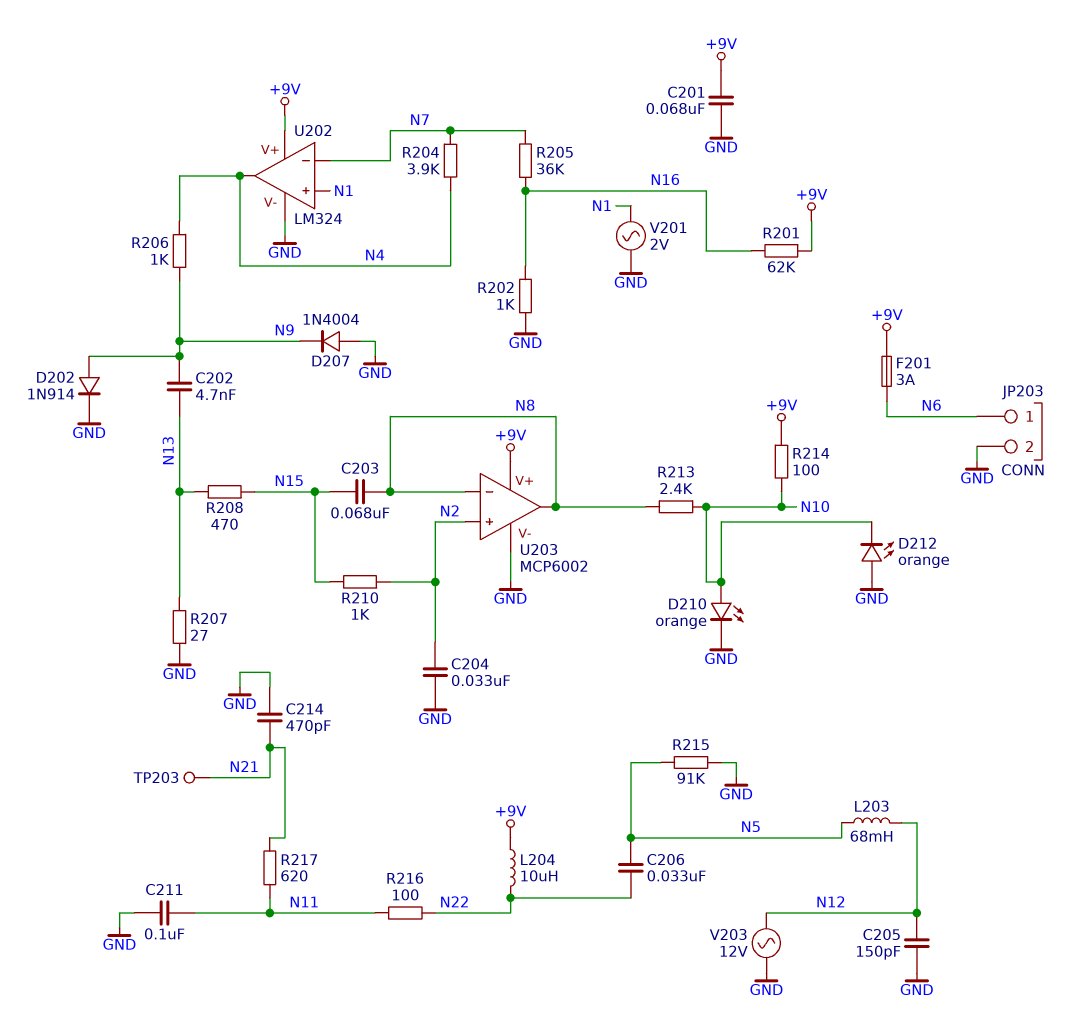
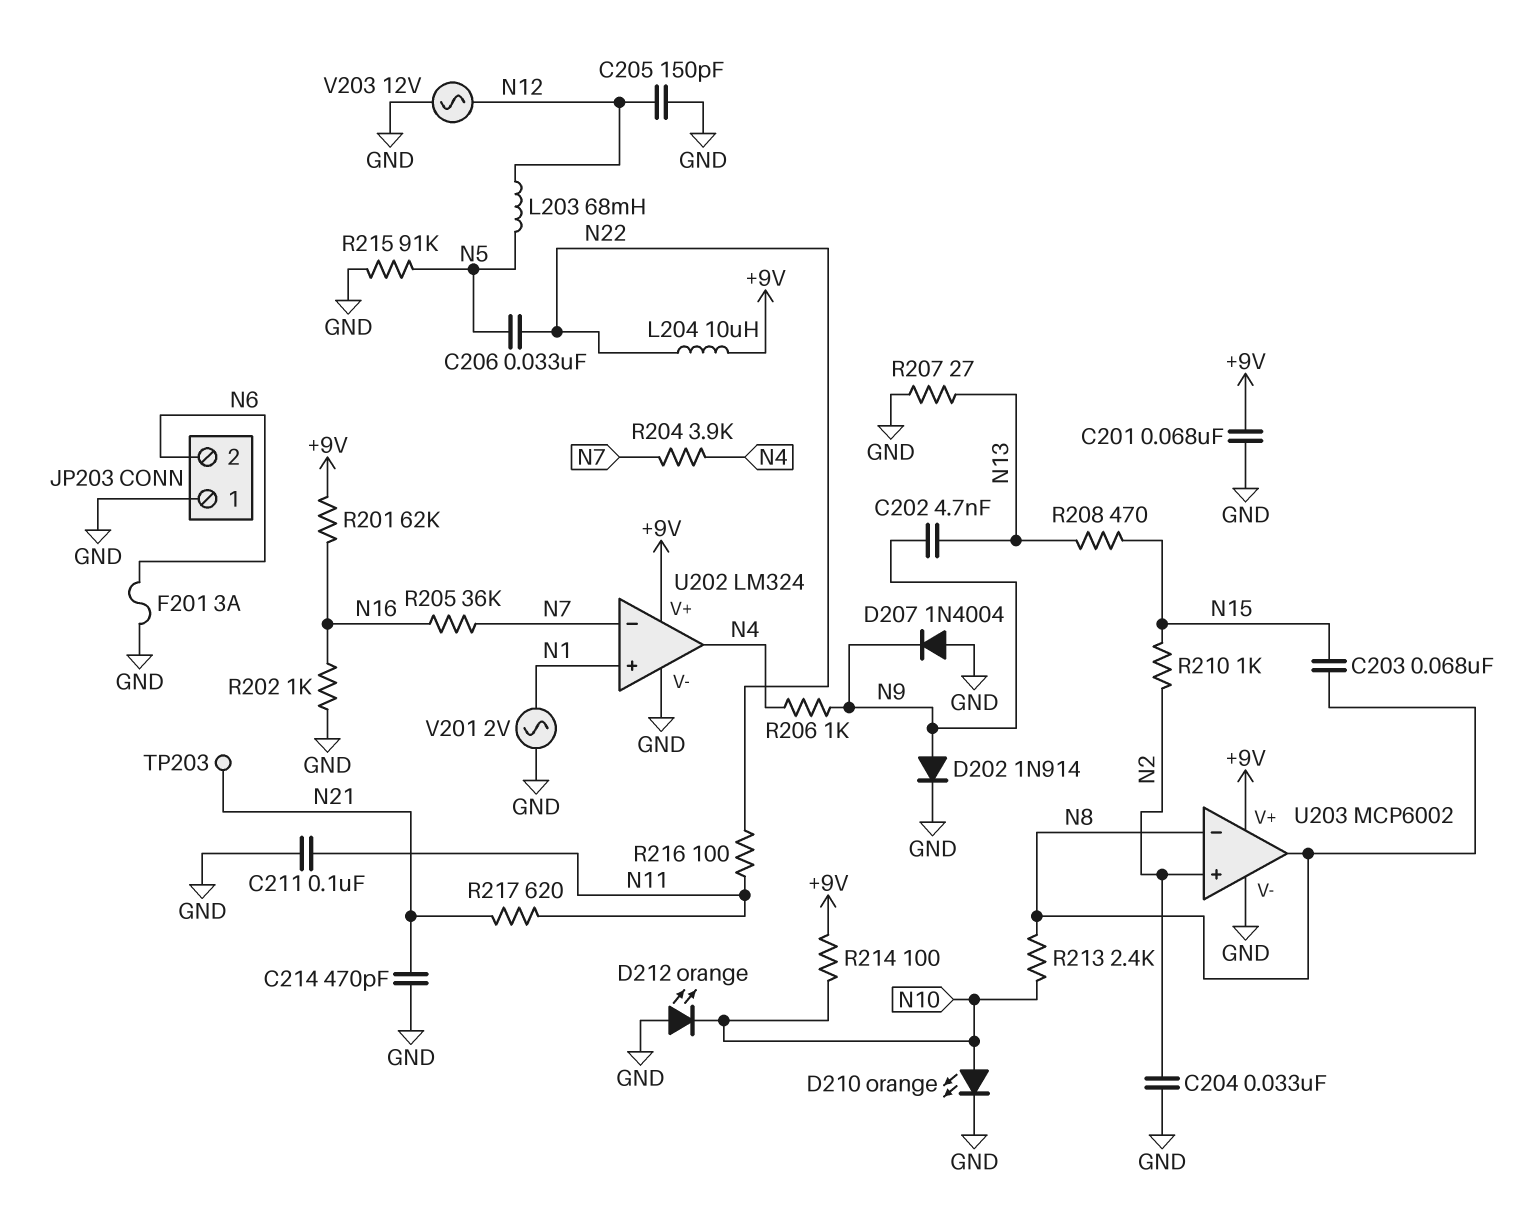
F201: 3A (+9V, N6) -> 3A (GND, N6)
JP203 pin 1: N6 -> GND
JP203 pin 2: GND -> N6

